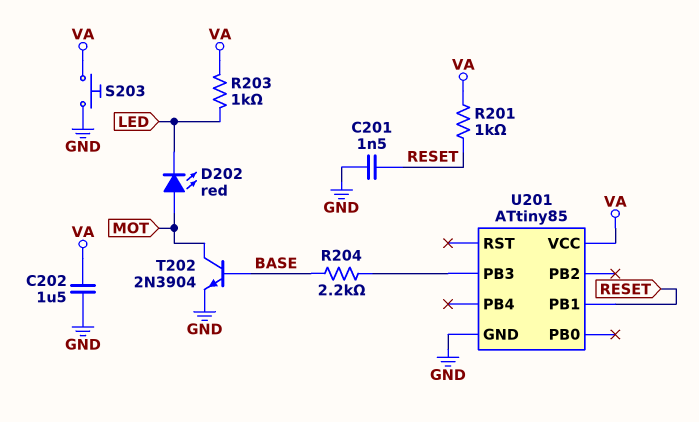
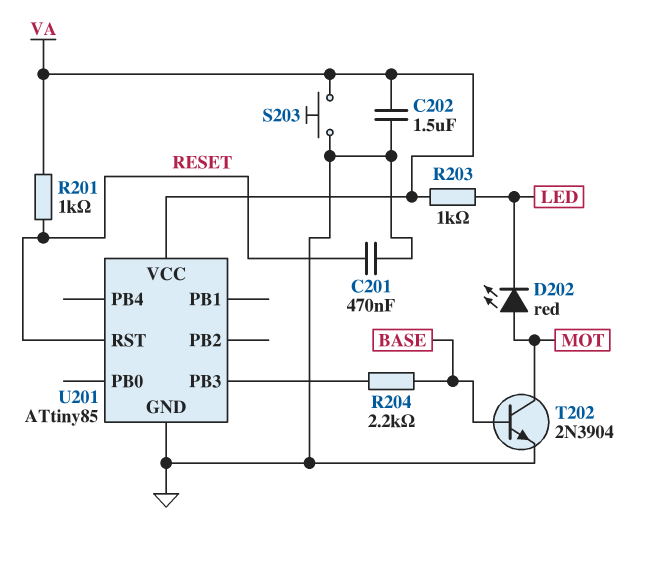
C201: 1.5nF (GND, RESET) -> 470nF (GND, RESET)
U201 pin PB1: RESET -> none
U201 pin RST: none -> RESET

